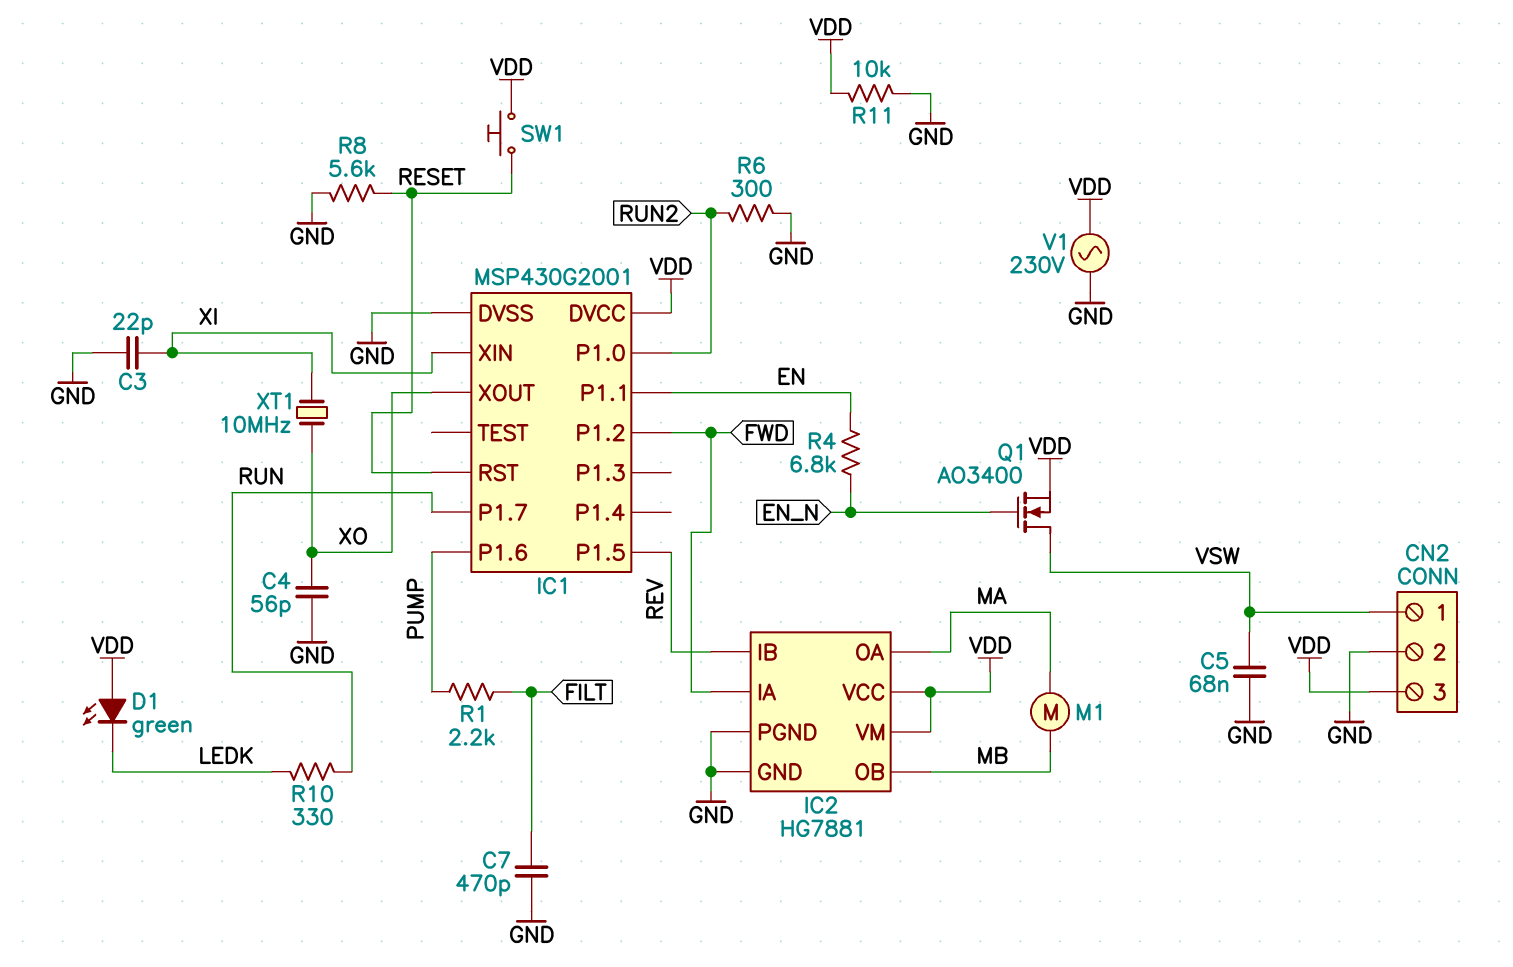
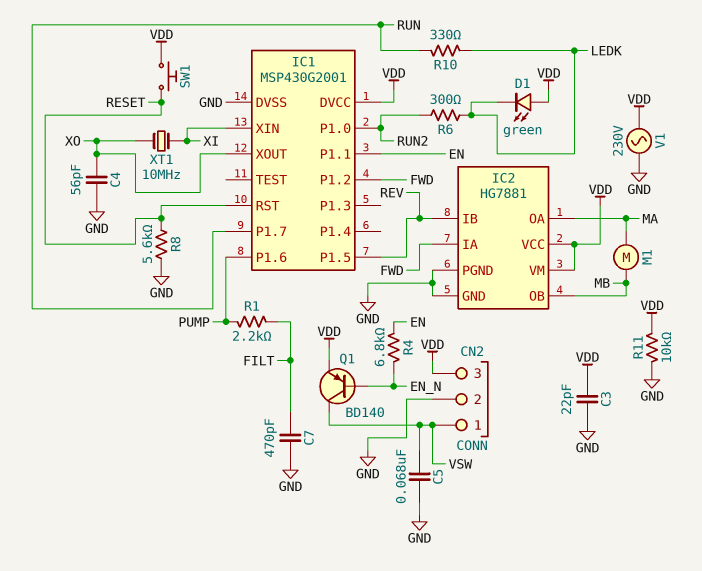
C3: 22pF (GND, XI) -> 22pF (GND, VDD)
Q1: NMOS AO3400 (G EN_N, D VSW, S VDD) -> PNP BD140 (B EN_N, C VSW, E VDD)
R6: 300 (GND, RUN2) -> 300 (LEDK, RUN2)

